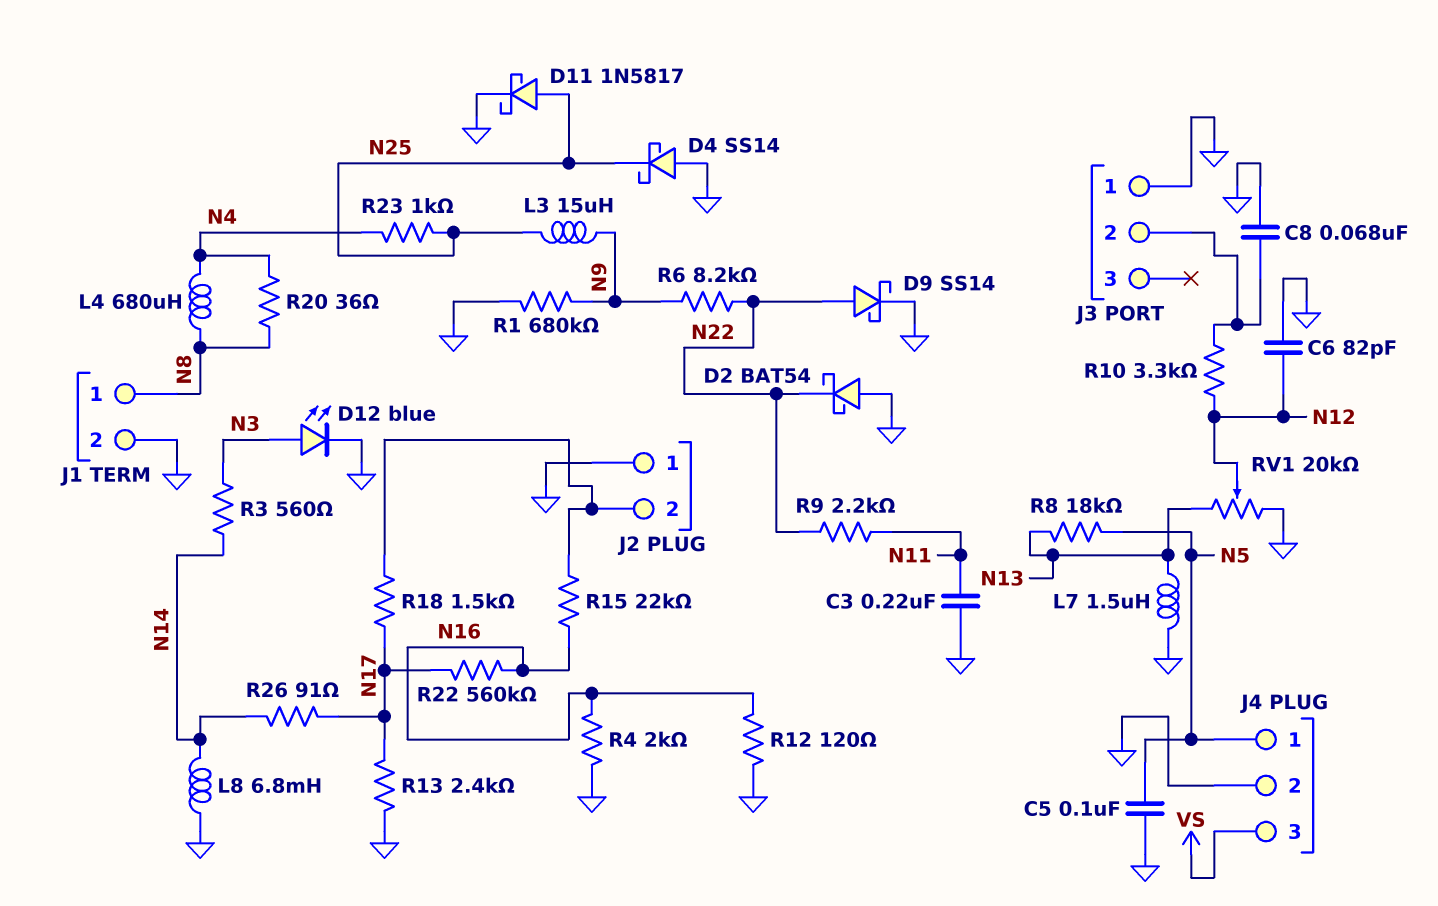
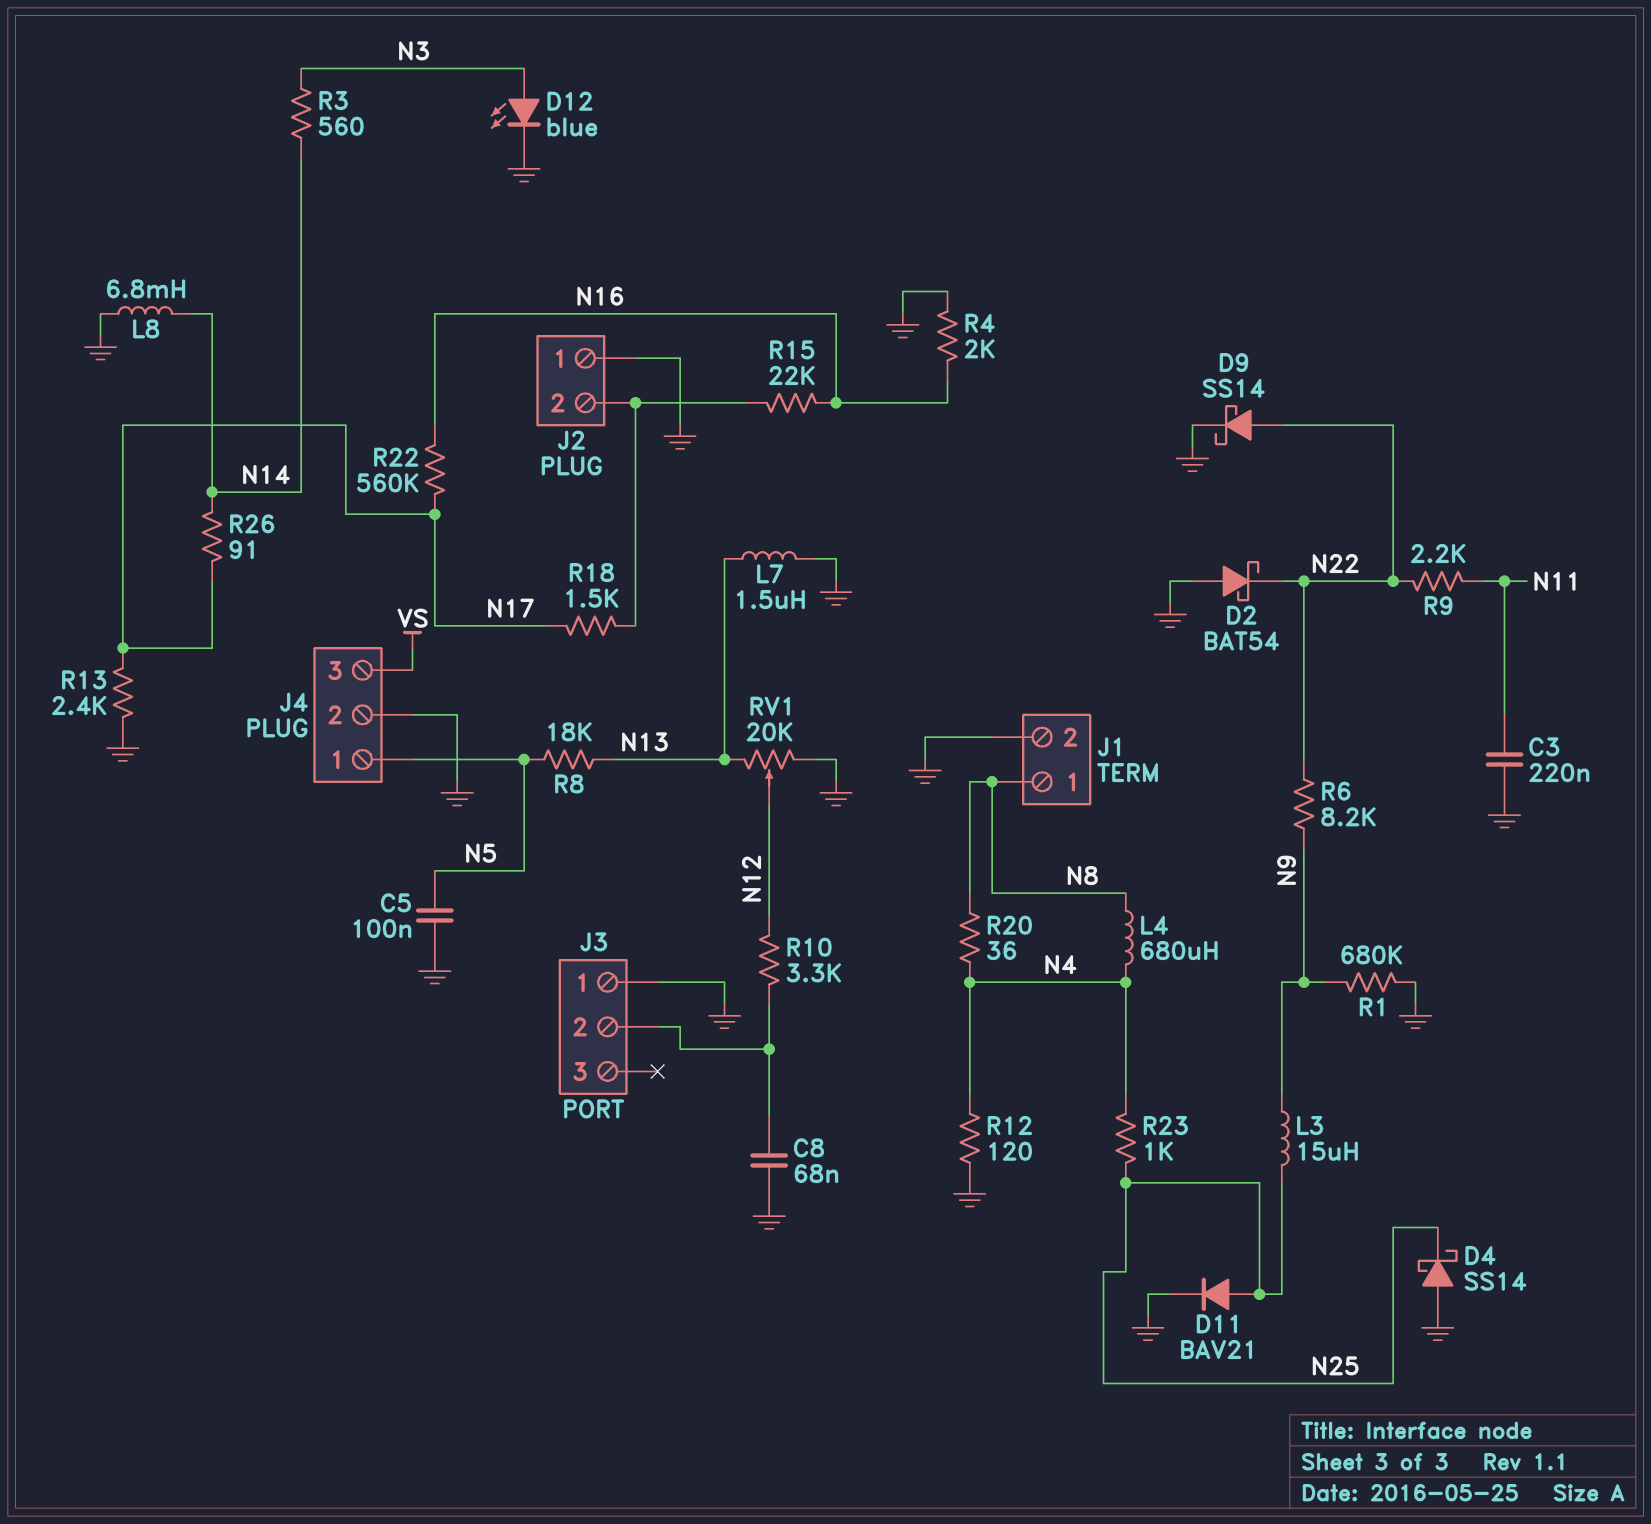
C6: 82pF (GND, N12) -> none
D11: schottky 1N5817 (A N25, K GND) -> diode BAV21 (A N25, K GND)
R12: 120 (GND, N16) -> 120 (GND, N4)

